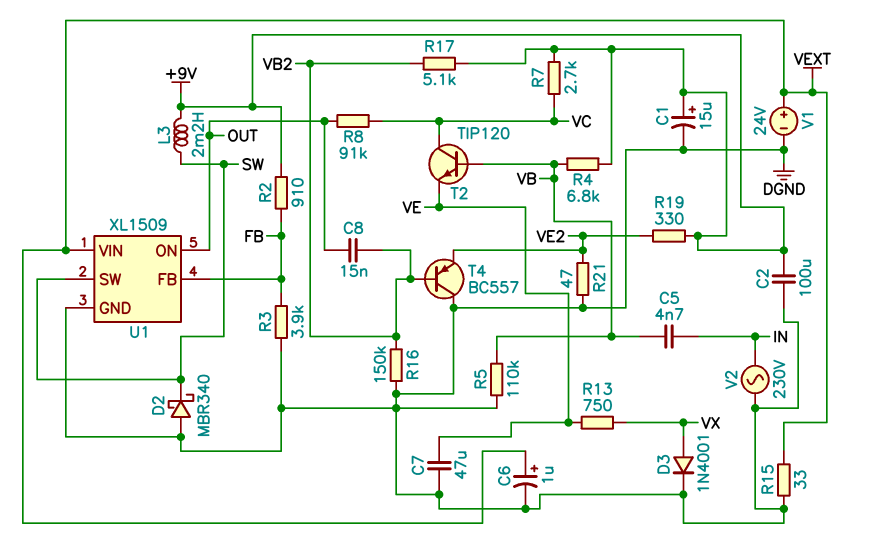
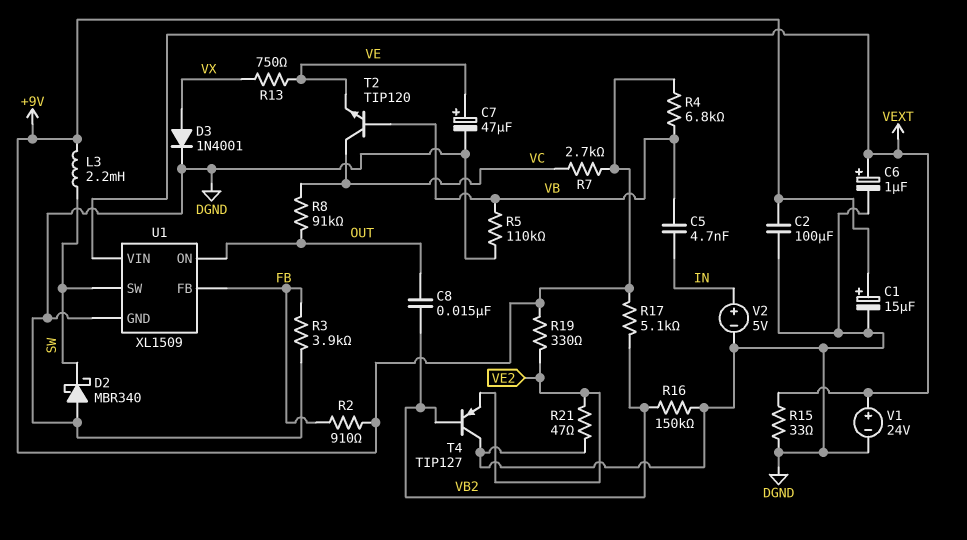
C7: 47uF (DGND, VE) -> 47uF (plus VE, minus DGND)
T4: PNP BC557 (B VB2, C DGND, E VE2) -> PNP TIP127 (B VB2, C DGND, E VE2)
V2: AC 230V (DGND, IN) -> 5V (plus IN, minus DGND)

